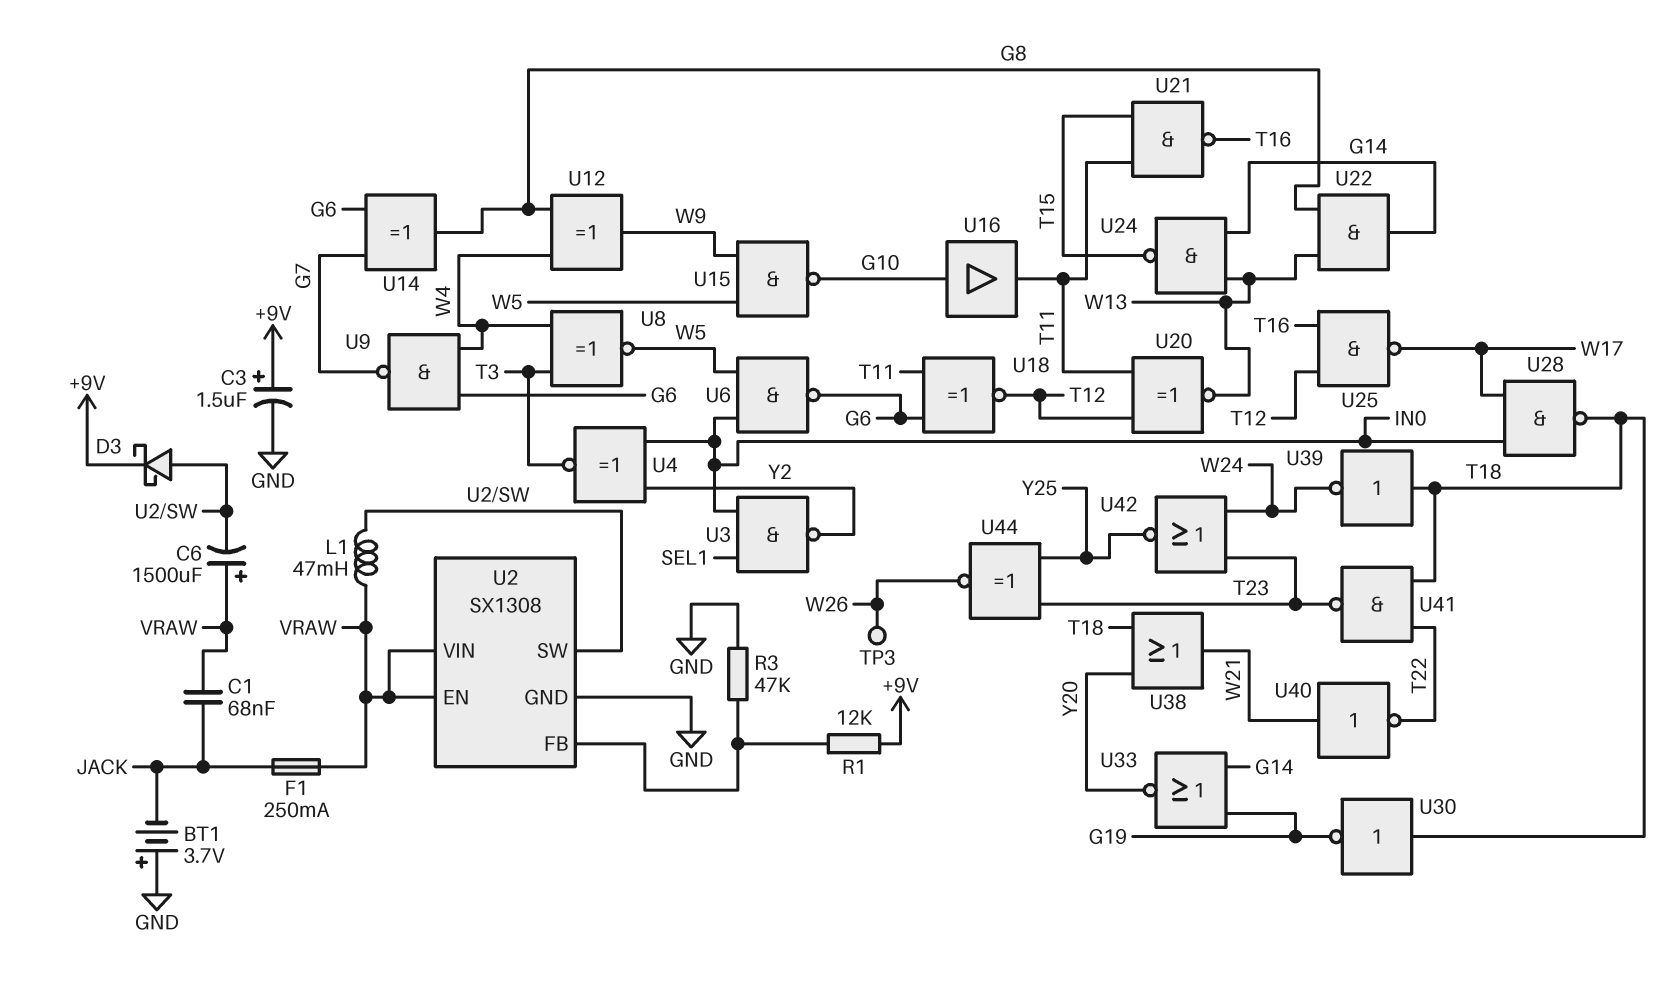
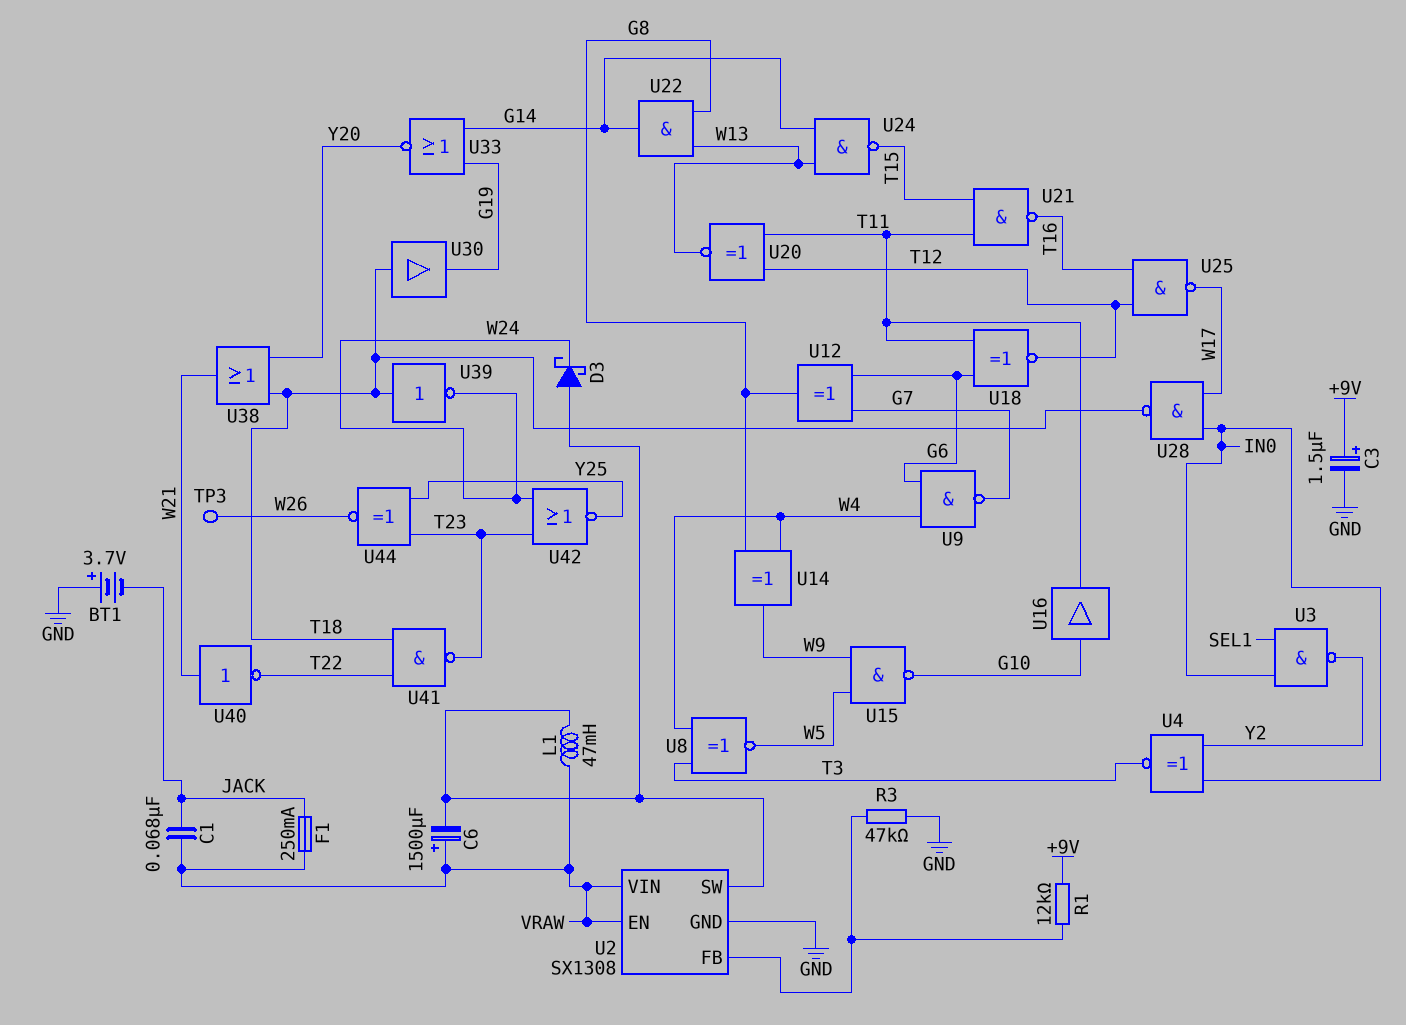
D3: schottky (A U2/SW, K +9V) -> schottky (A U2/SW, K W24)
U6: NAND (in IN0, in W5, out G6) -> none
U12: XOR (in G8, in W4, out W9) -> XOR (in G6, in G7, out G8)
U14: XOR (in G6, in G7, out G8) -> XOR (in G8, in W4, out W9)
U30: NOT (in T18, out G19) -> buffer (in T18, out G19)

